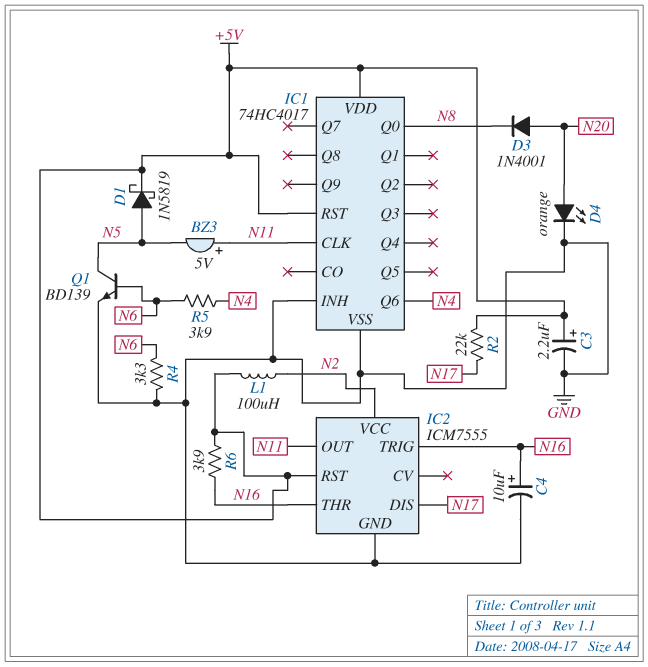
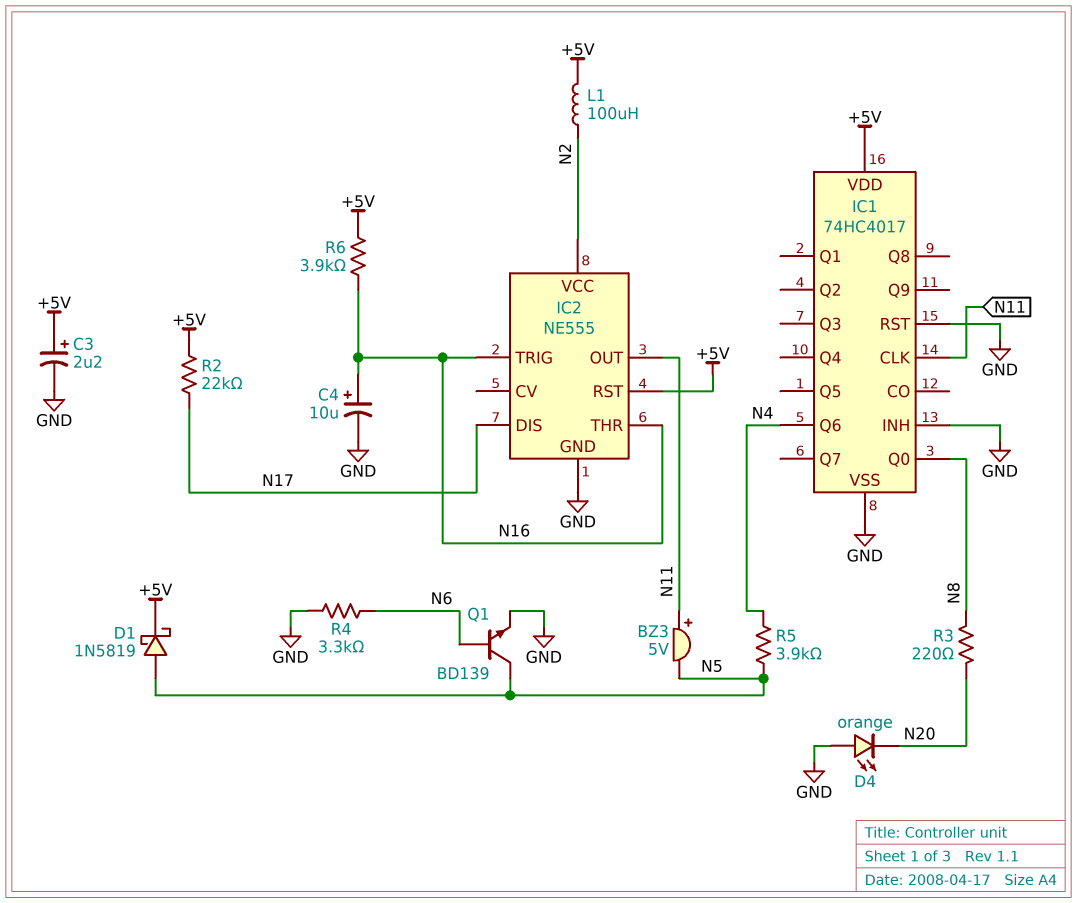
D3: diode 1N4001 (A N20, K N8) -> none
D4: LED orange (A N20, K GND) -> LED orange (A GND, K N20)
IC1 pin RST: +5V -> GND
IC2: ICM7555 -> NE555
R3: none -> 220 (N8, N20)
R5: 3.9k (N4, N6) -> 3.9k (N4, N5)

